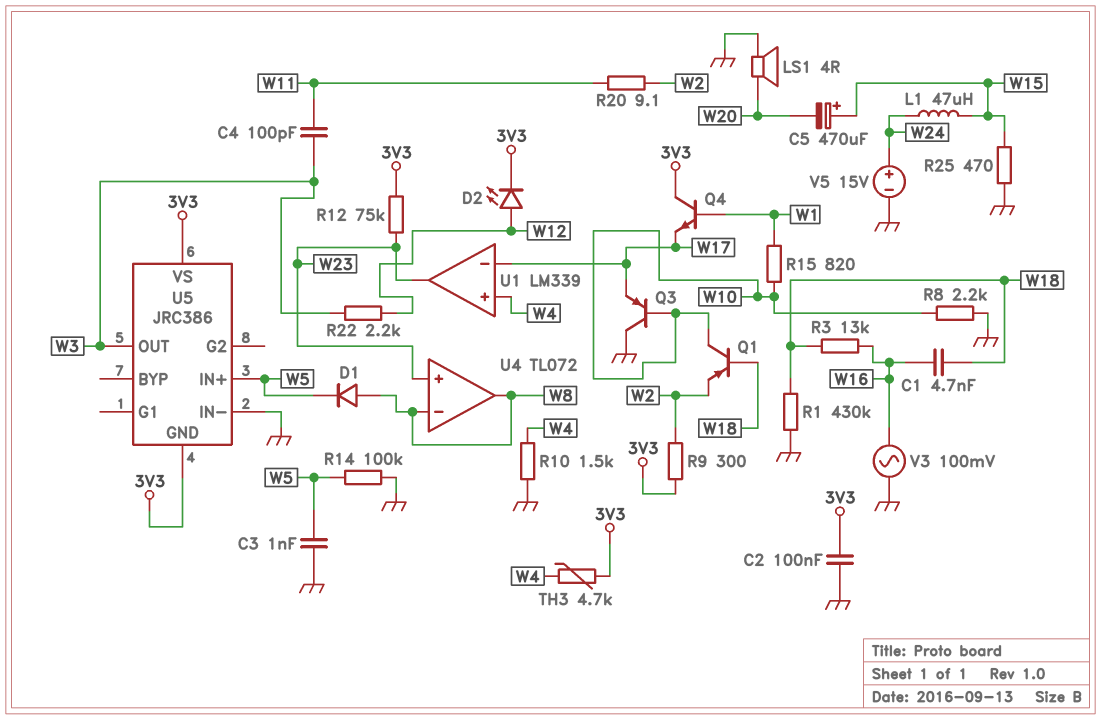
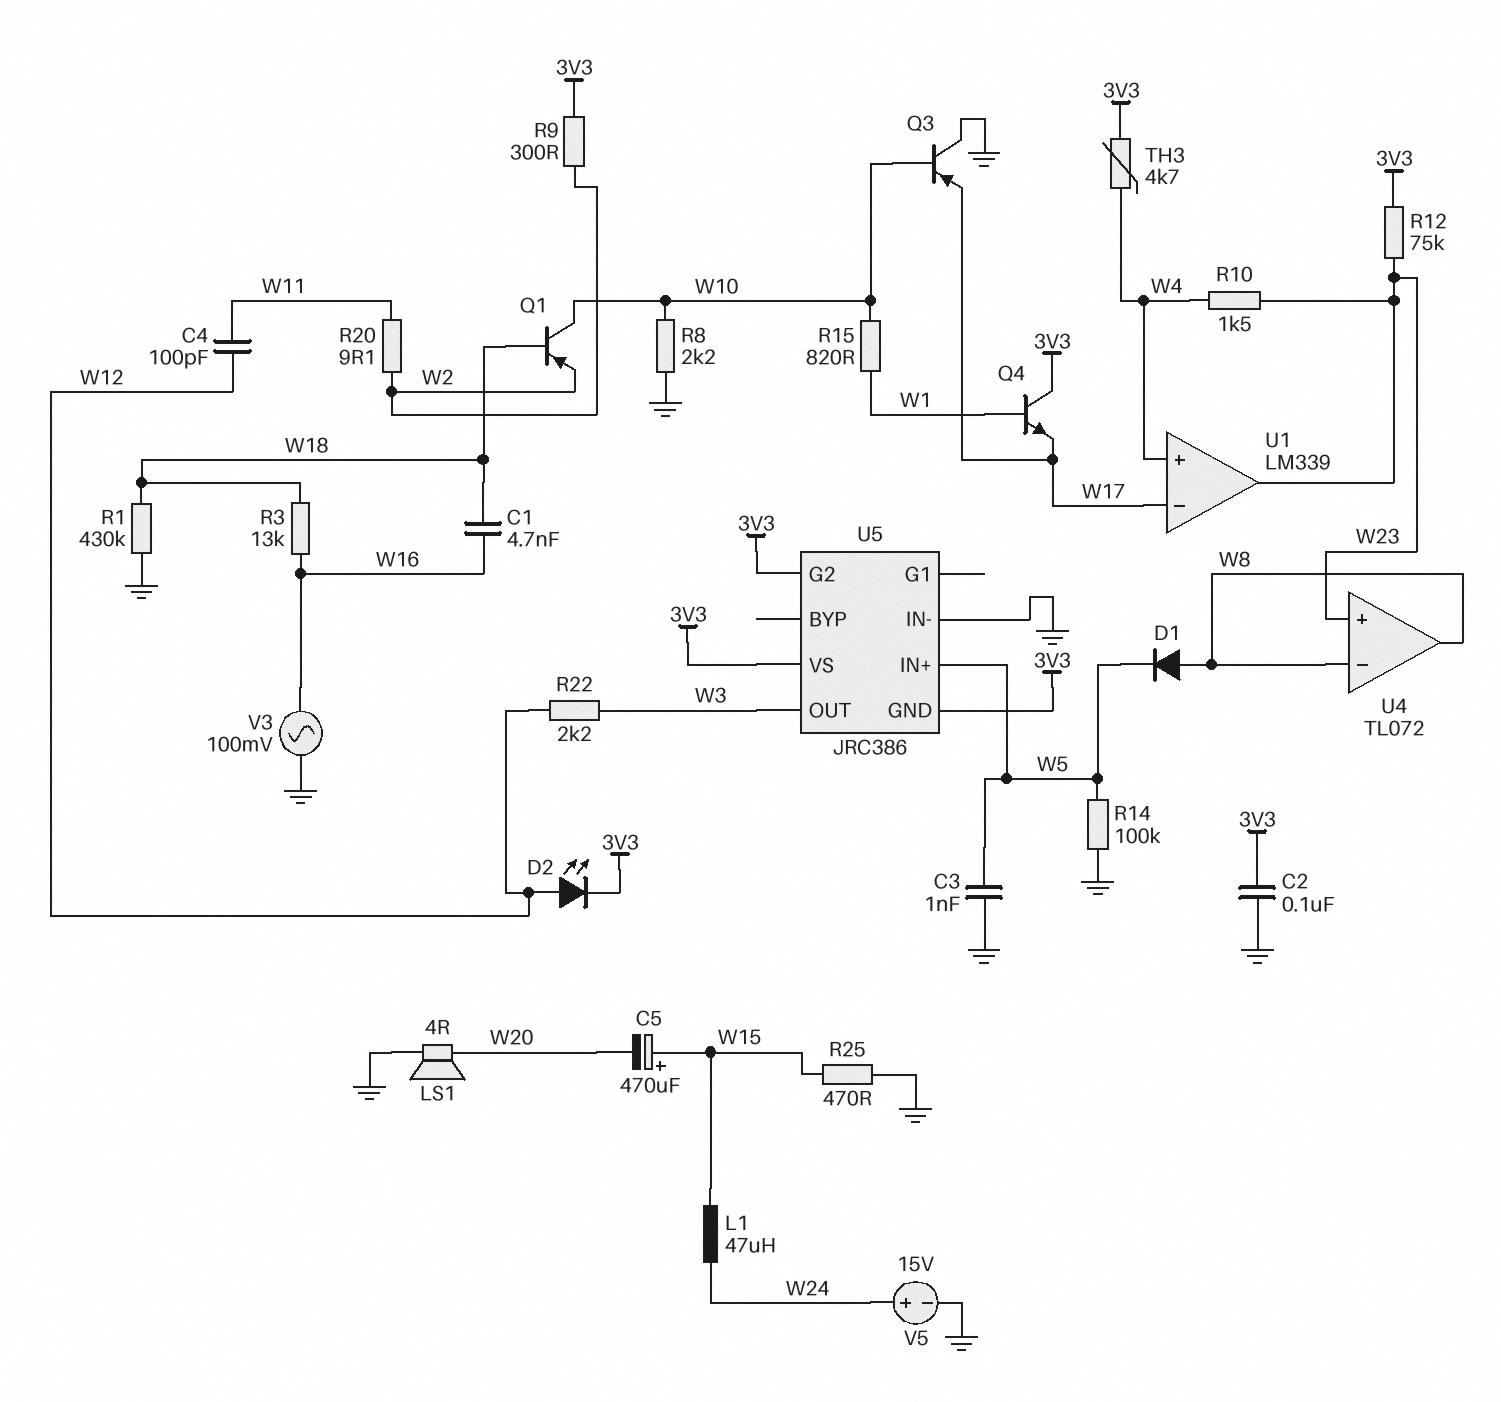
C4: 100pF (W3, W11) -> 100pF (W11, W12)
R10: 1.5k (GND, W4) -> 1.5k (W4, W23)
U5 pin G2: none -> 3V3

